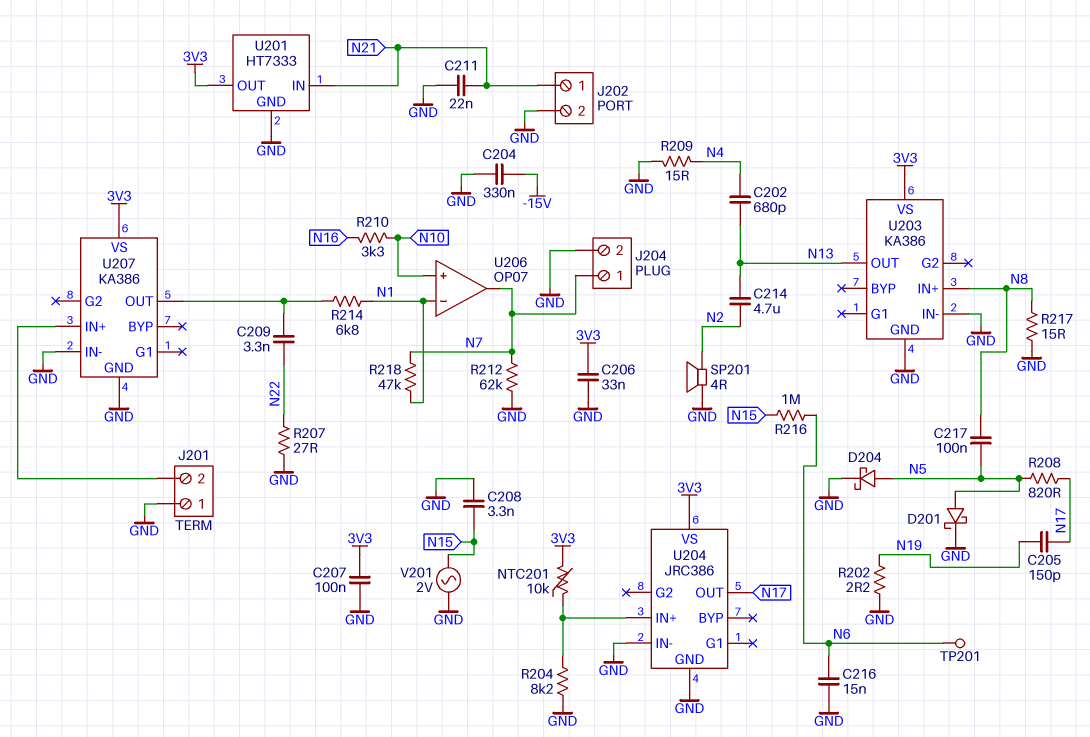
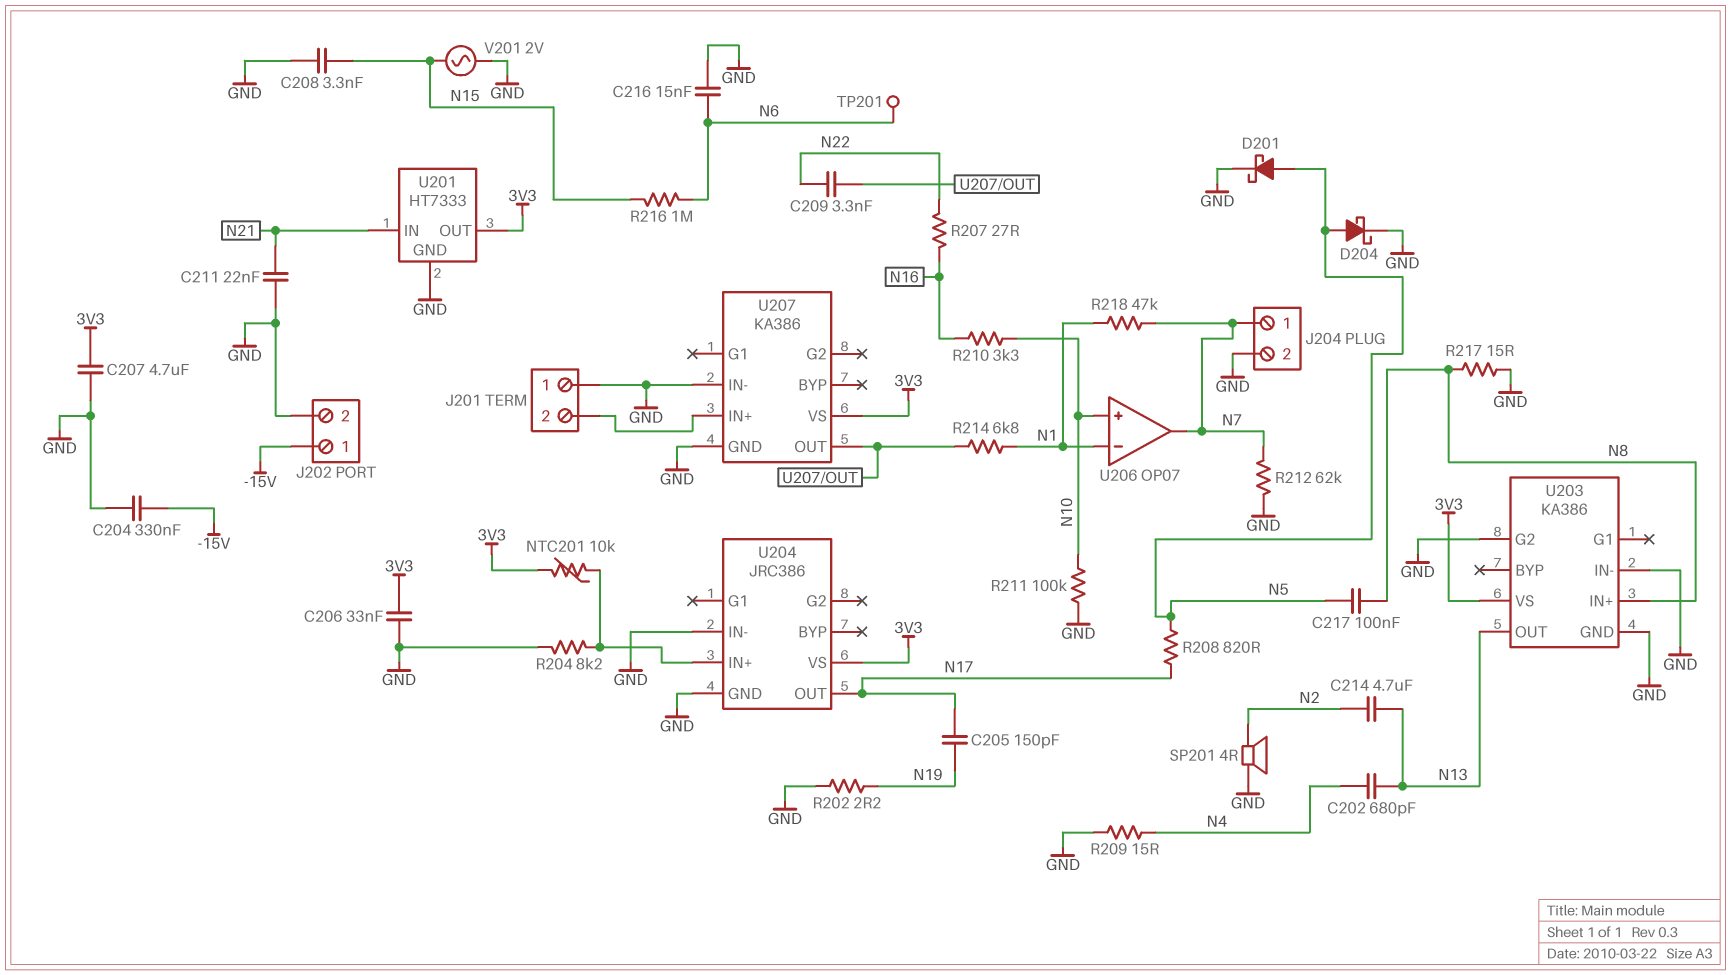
C207: 100nF (3V3, GND) -> 4.7uF (3V3, GND)
J202 pin 1: N21 -> -15V
R207: 27 (GND, N22) -> 27 (N16, N22)
R211: none -> 100k (GND, N10)
U203 pin G2: none -> GND

